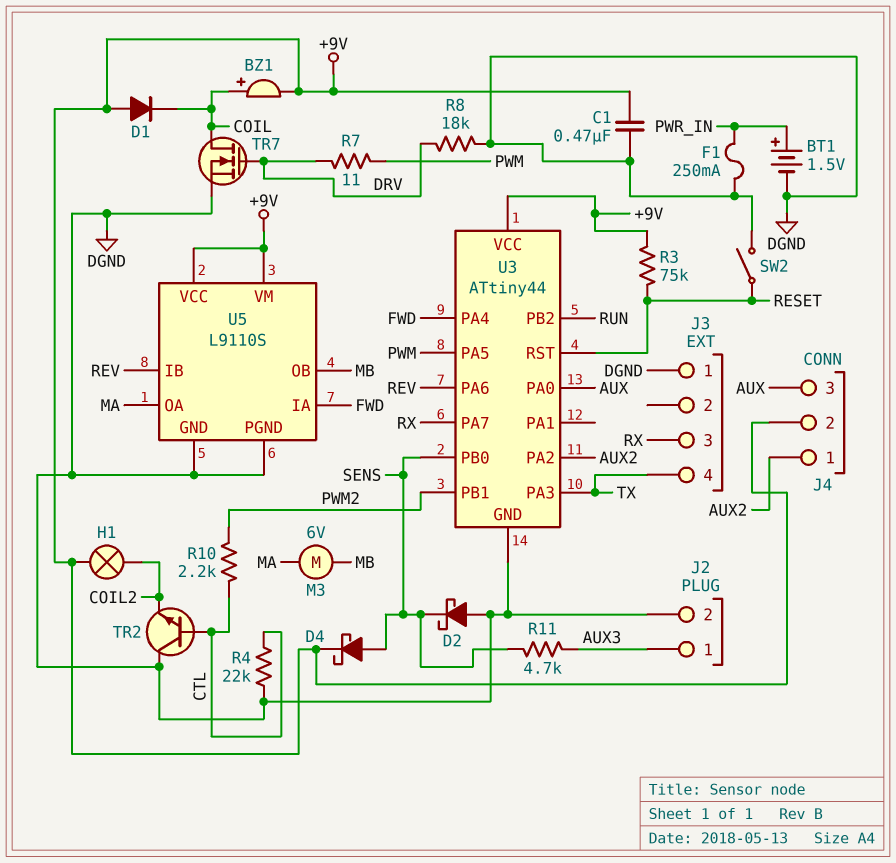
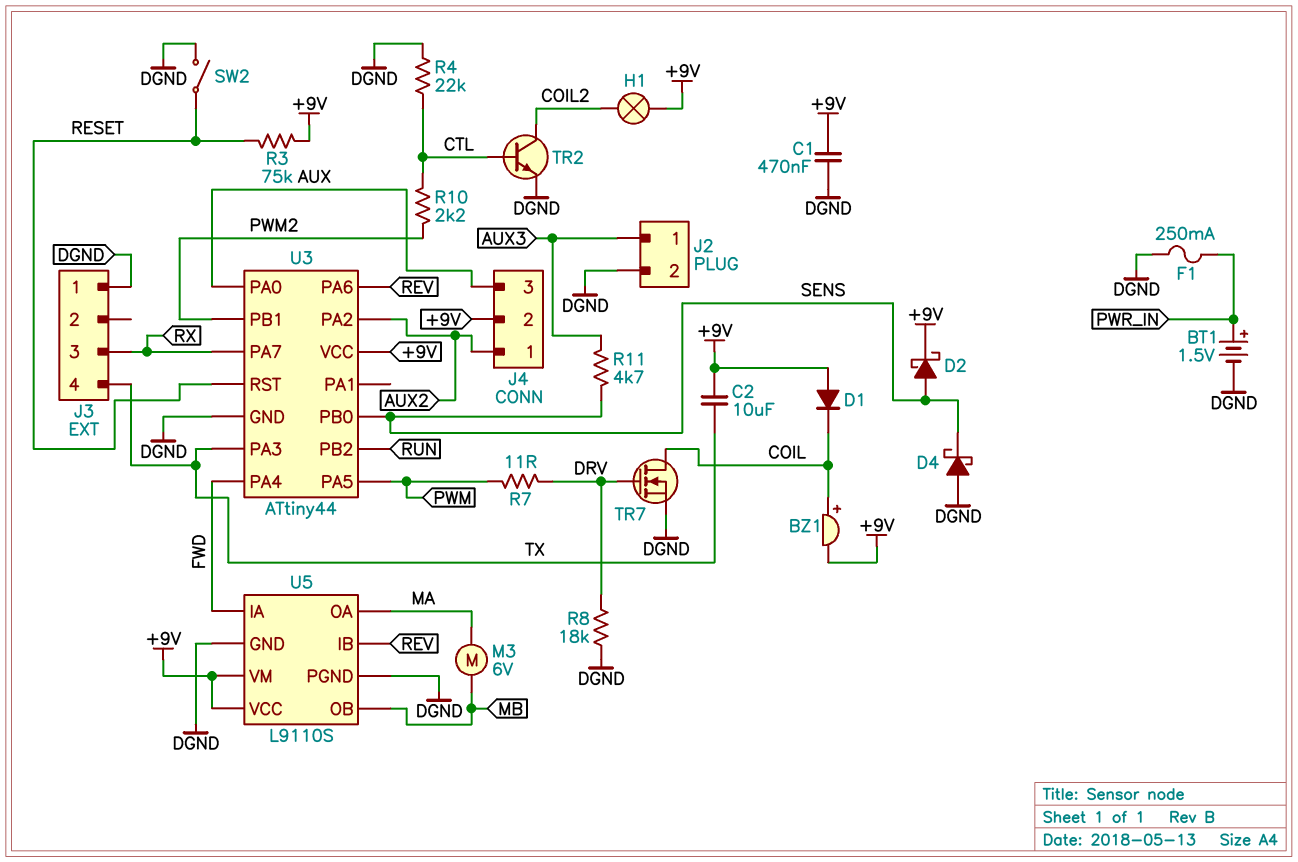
C2: none -> 10uF (+9V, TX)
D2: schottky (A DGND, K SENS) -> schottky (A SENS, K +9V)
D4: schottky (A SENS, K +9V) -> schottky (A DGND, K SENS)
TR2: NPN (B CTL, C DGND, E COIL2) -> NPN (B CTL, C COIL2, E DGND)

